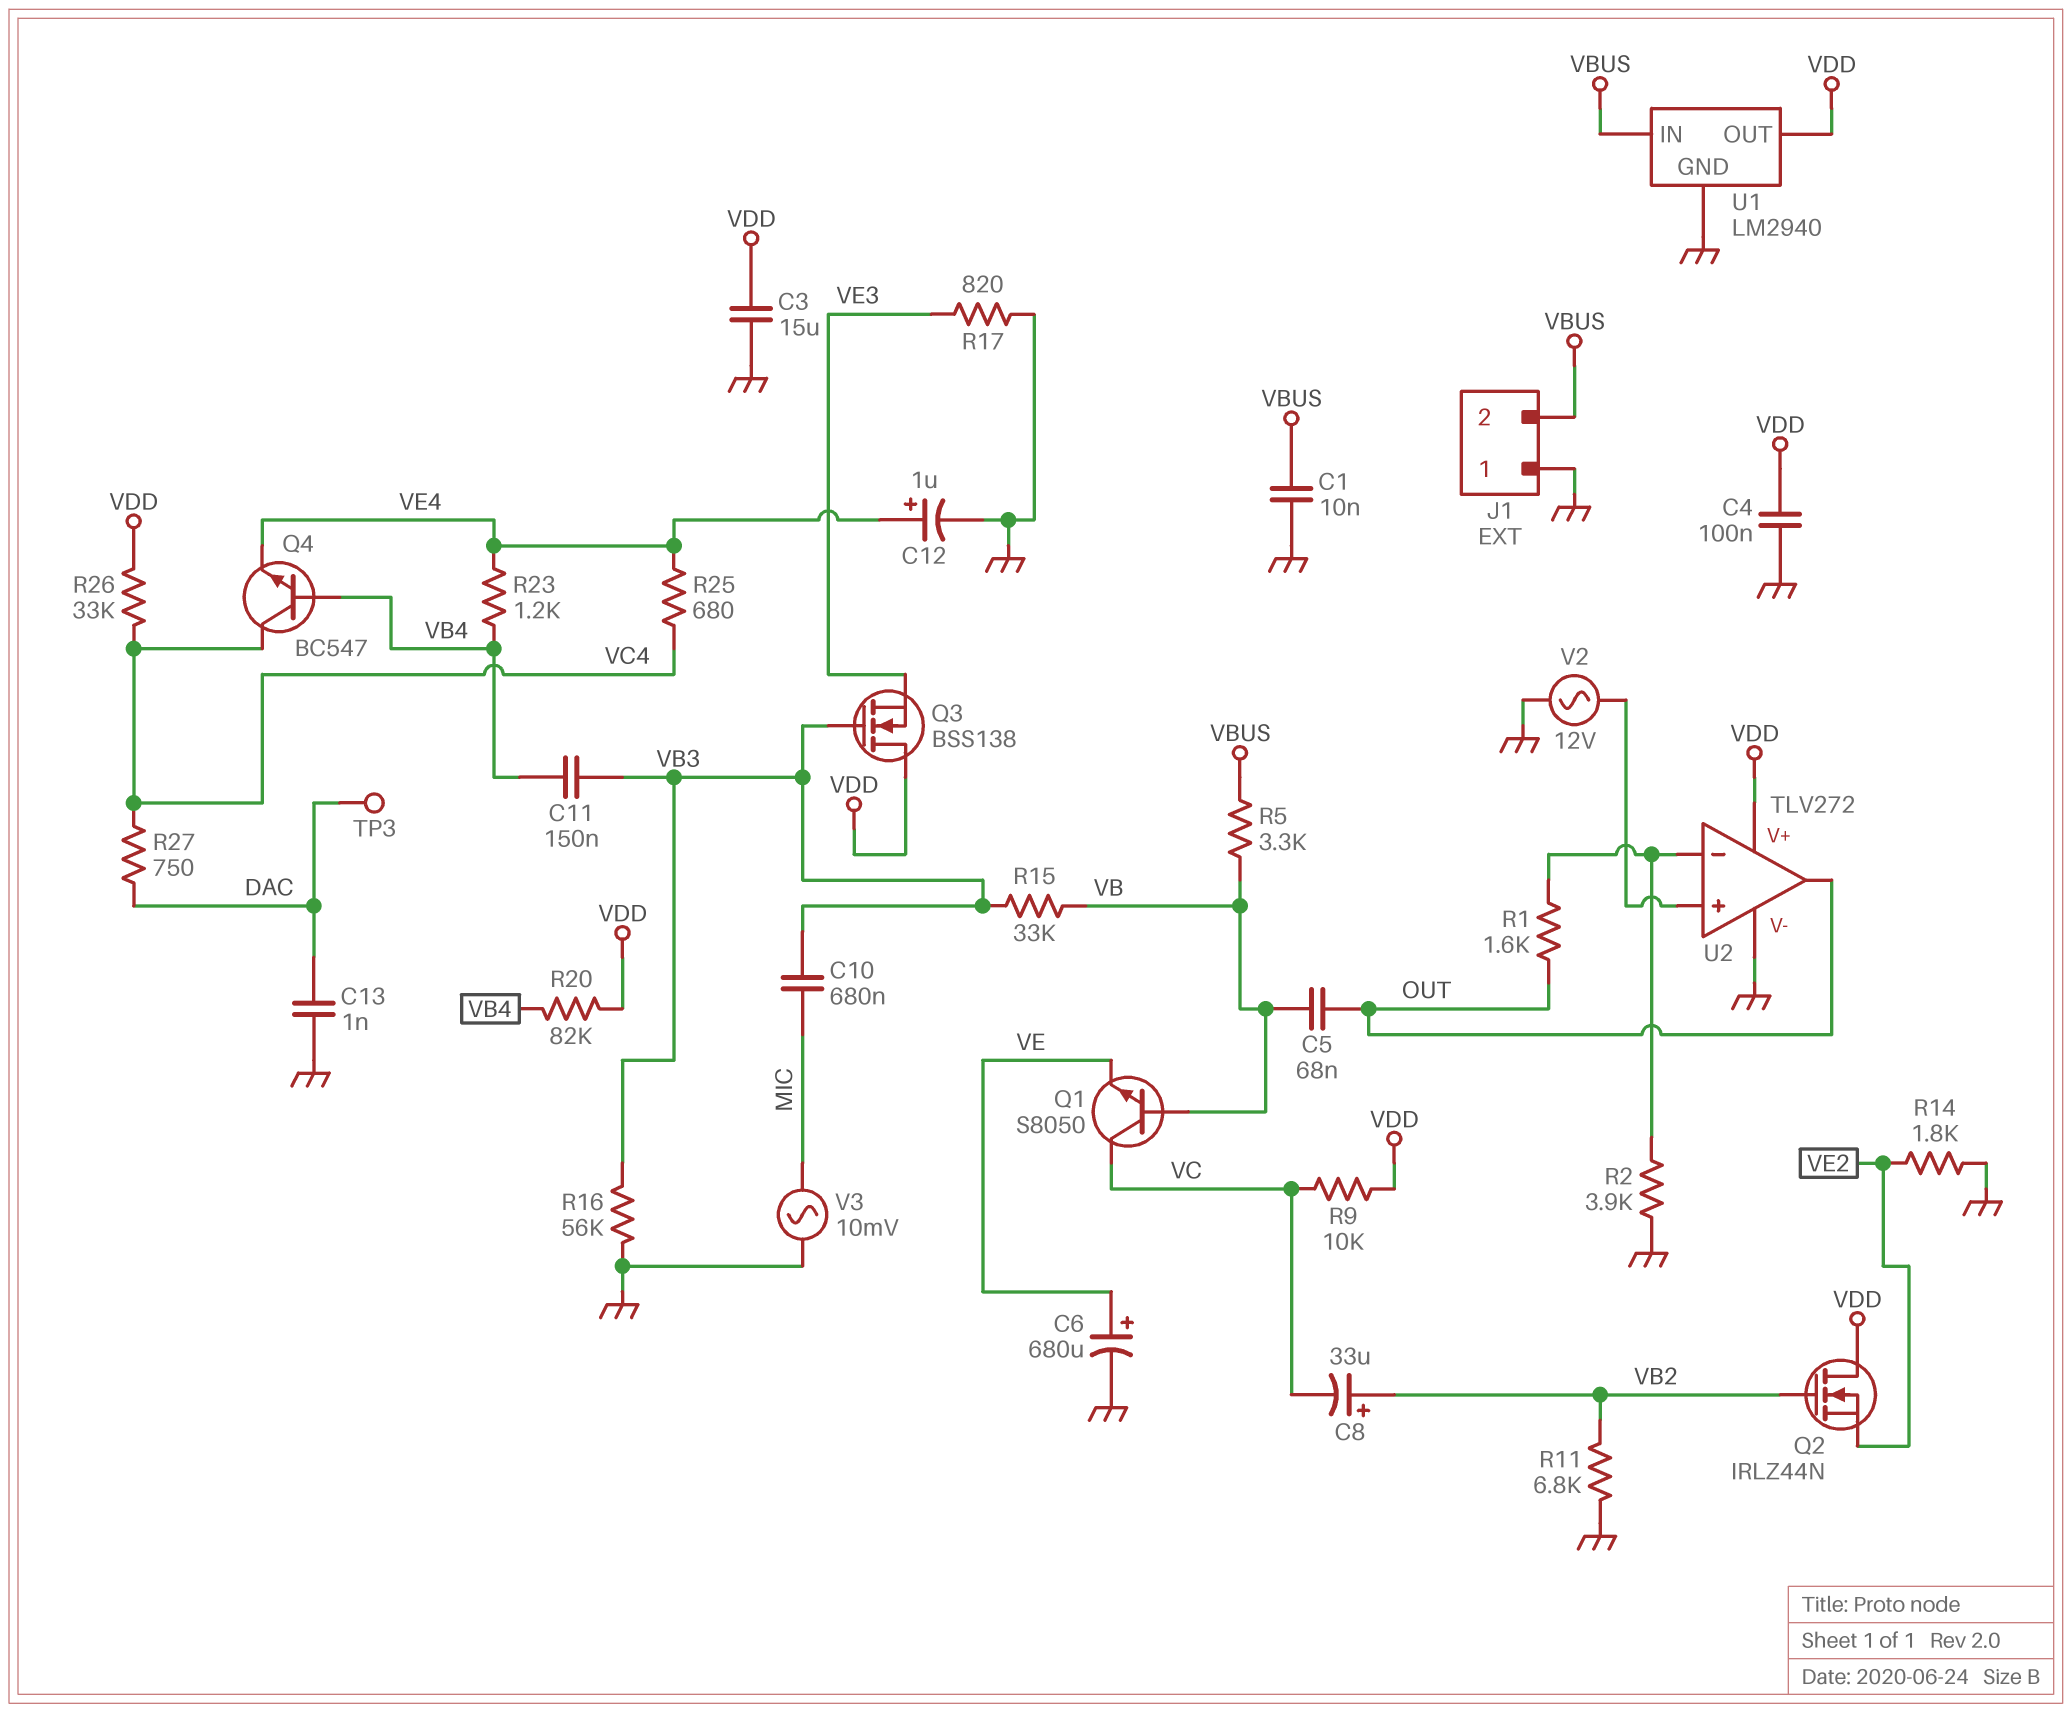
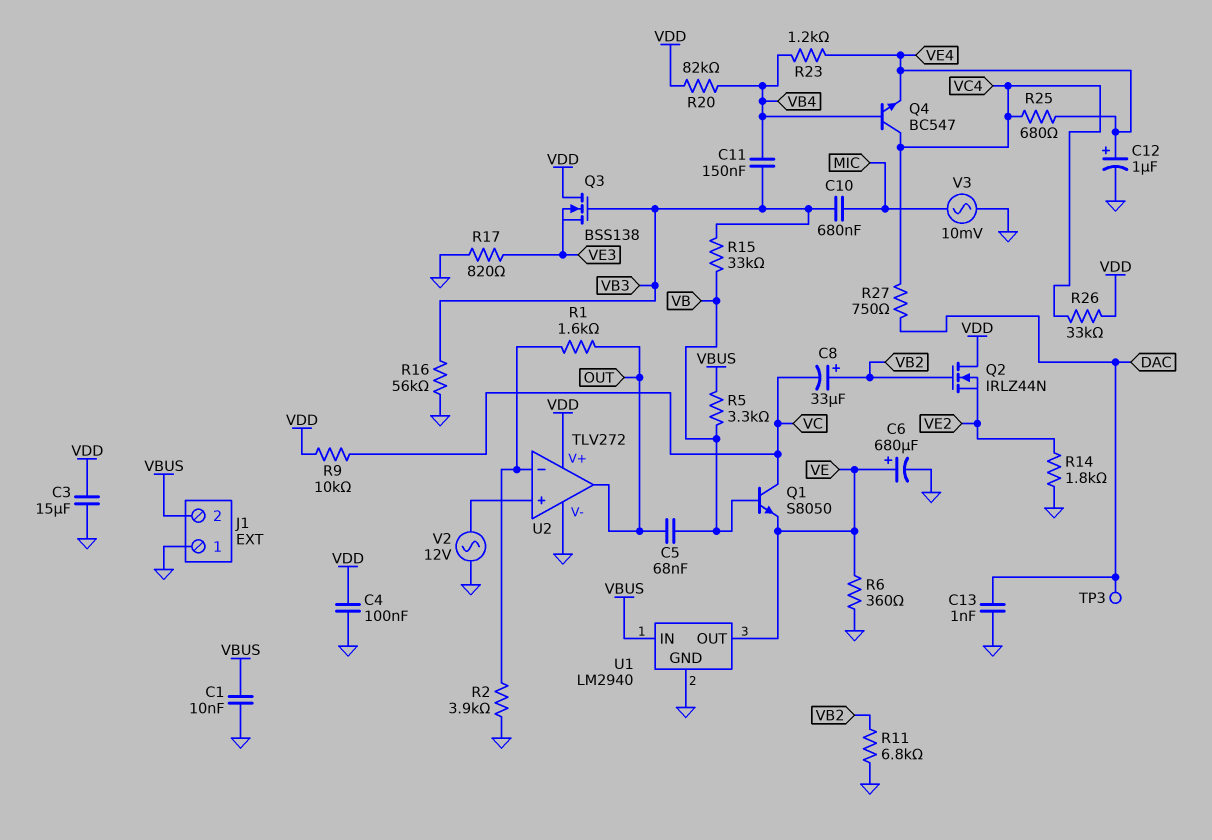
R6: none -> 360 (GND, VE)
U1 pin OUT: VDD -> VE

